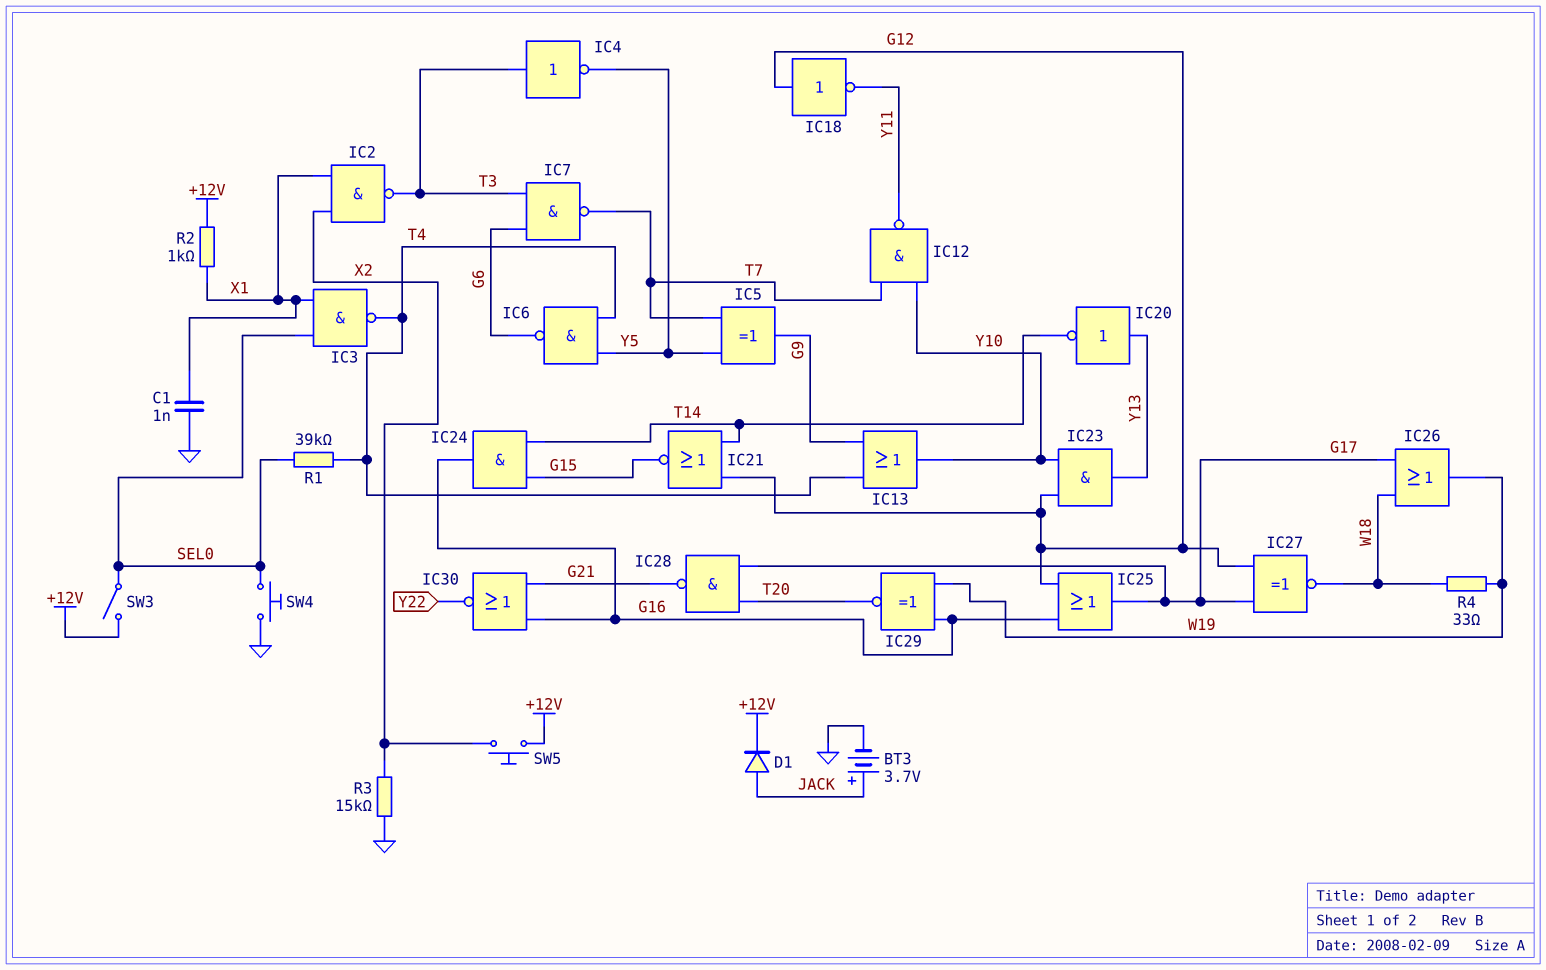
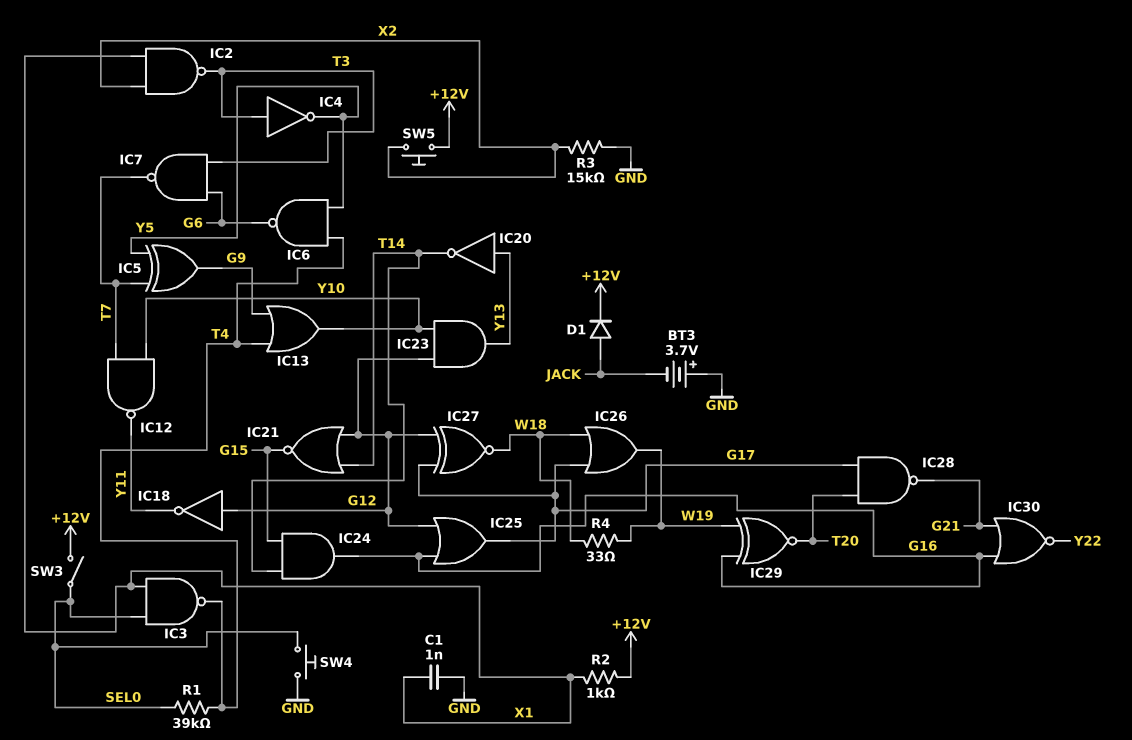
BT3: 3.7V (plus JACK, minus GND) -> 3.7V (plus GND, minus JACK)

